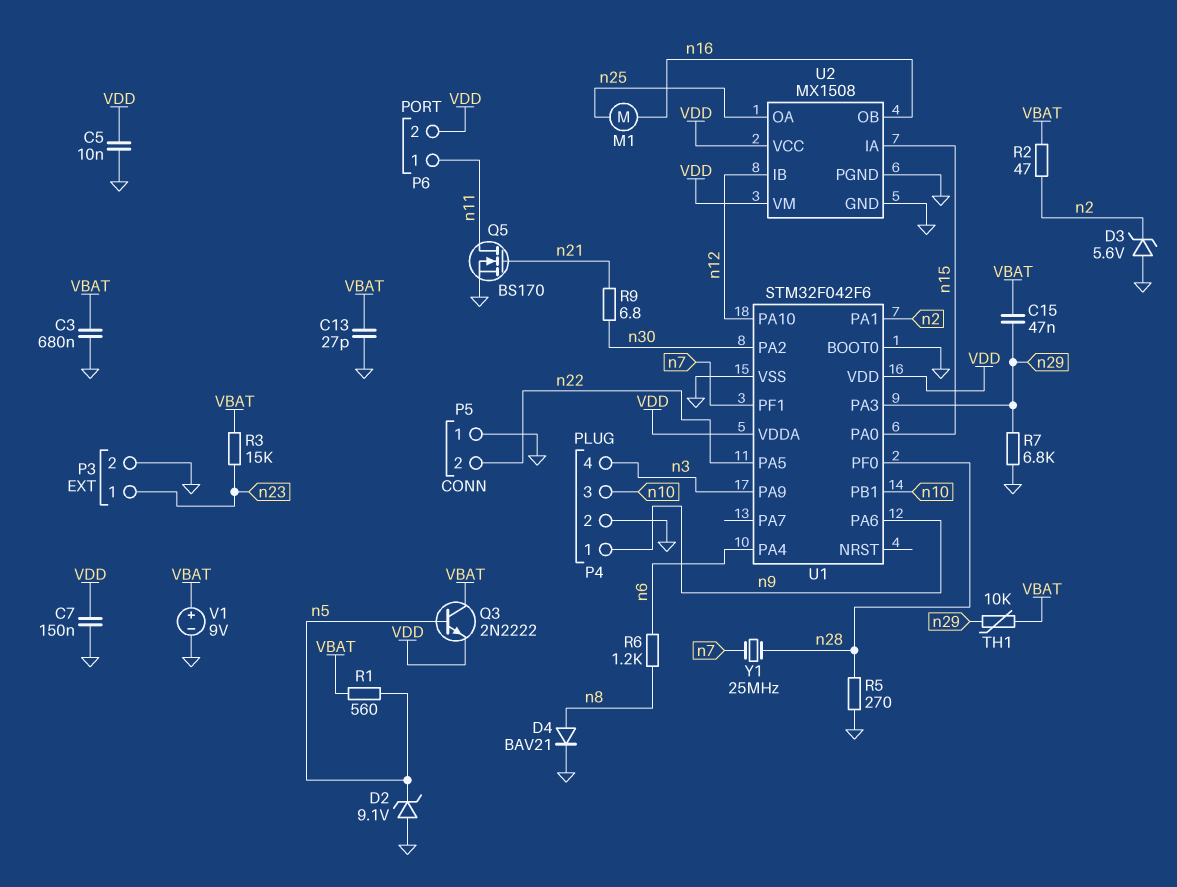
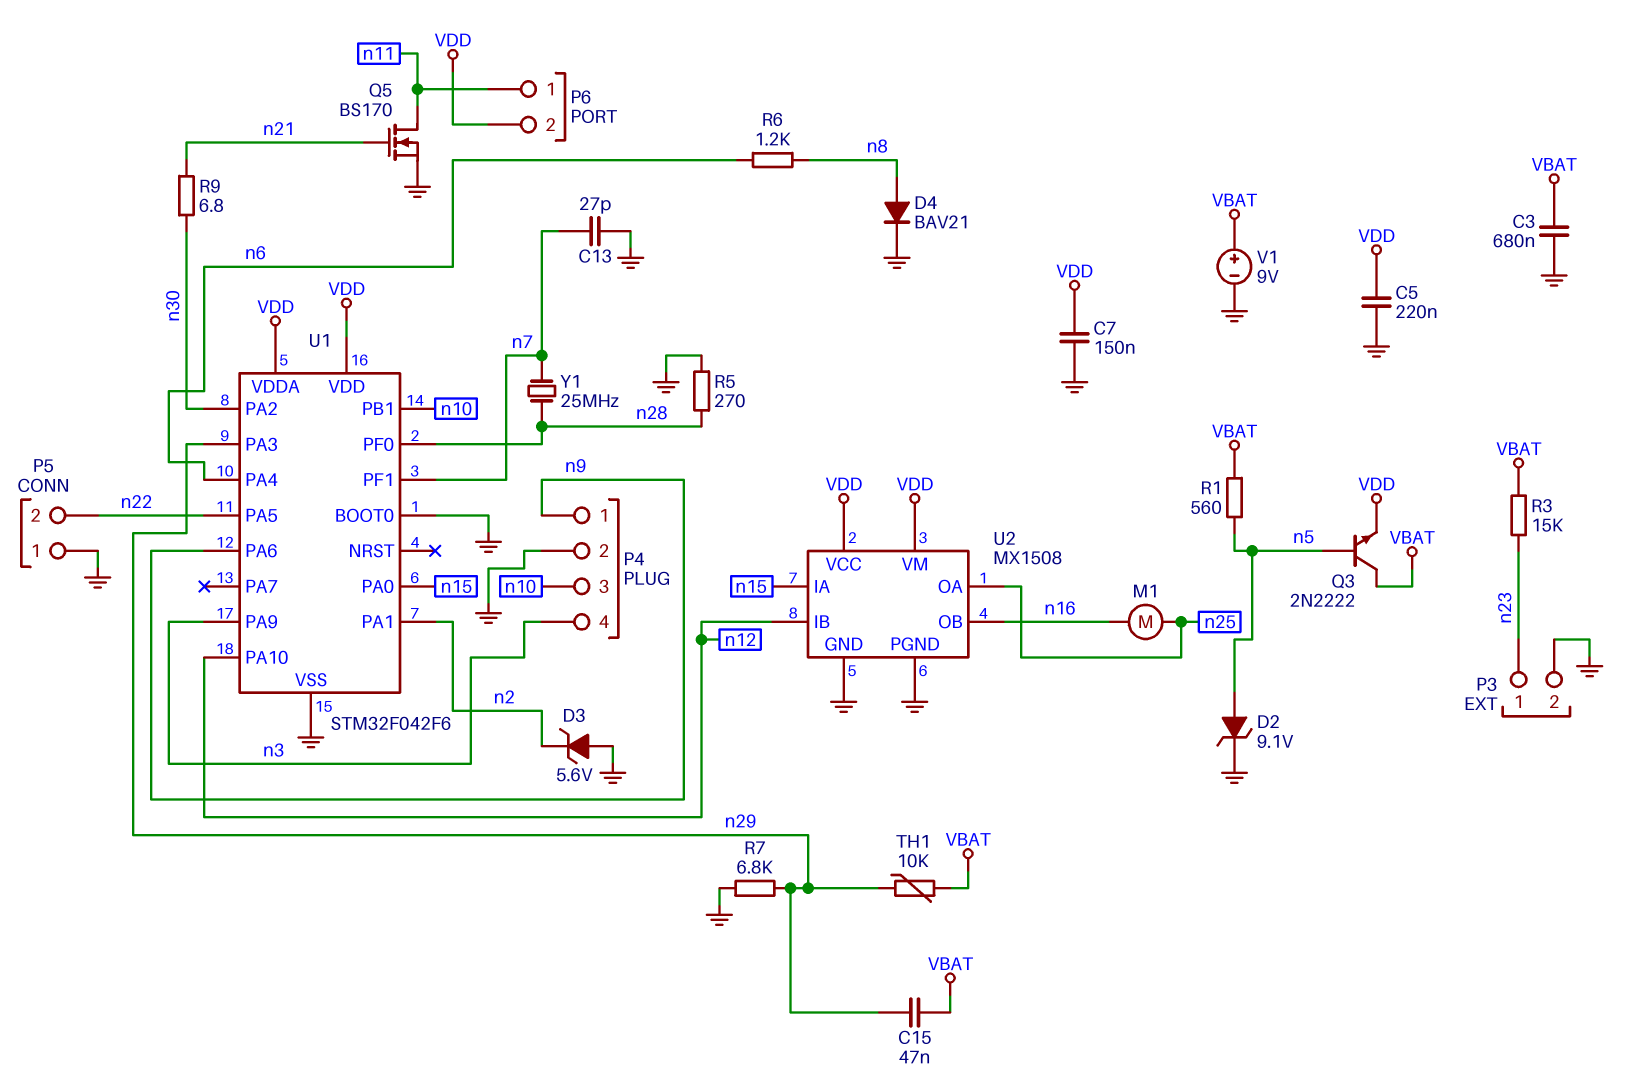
C5: 10nF (GND, VDD) -> 220nF (GND, VDD)
C13: 27pF (GND, VBAT) -> 27pF (GND, n7)
D2: zener 9.1V (A GND, K n5) -> zener 9.1V (A n5, K GND)
R2: 47 (VBAT, n2) -> none

